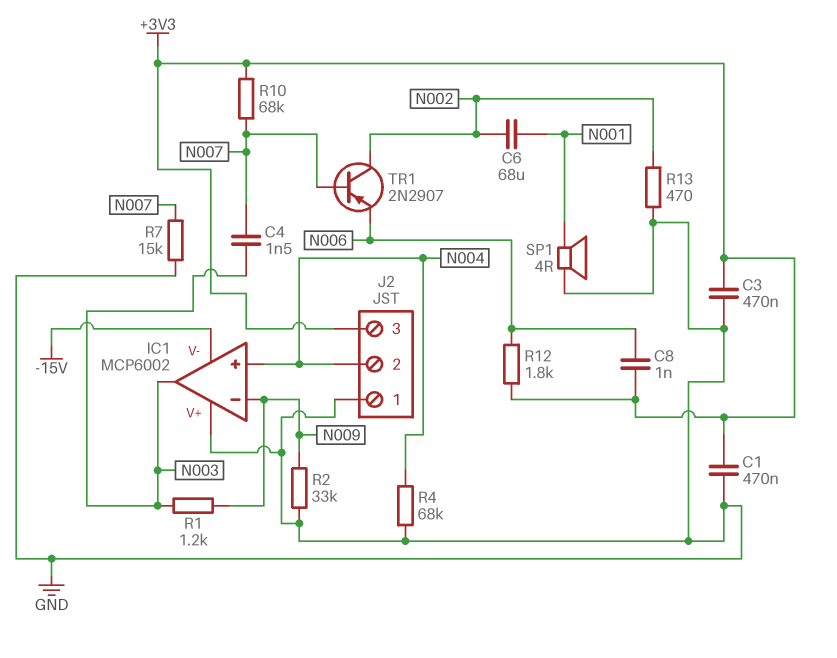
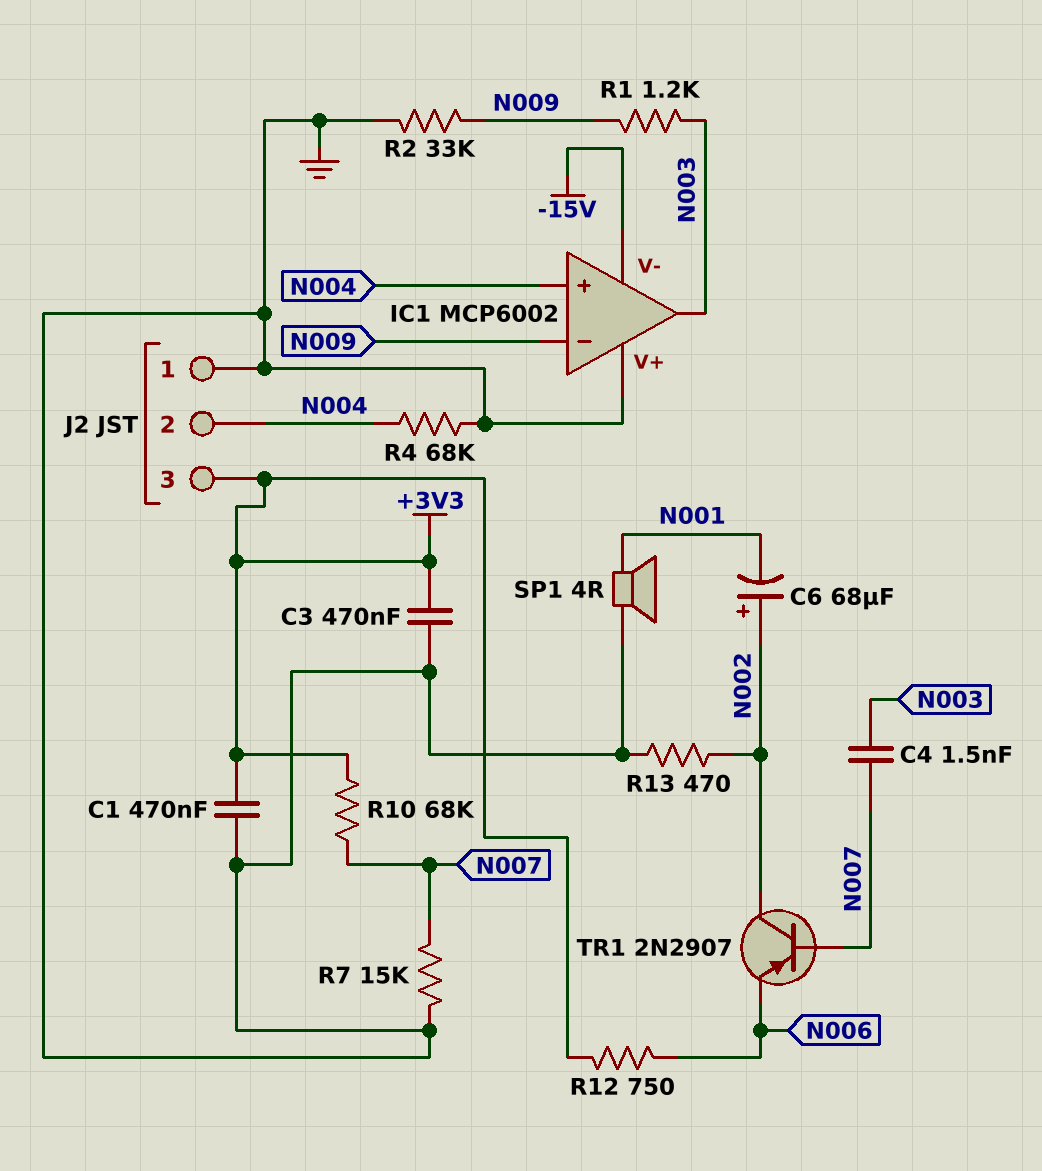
C6: 68uF (N001, N002) -> 68uF (plus N002, minus N001)
C8: 1nF (+3V3, N006) -> none
R12: 1.8k (+3V3, N006) -> 750 (+3V3, N006)

